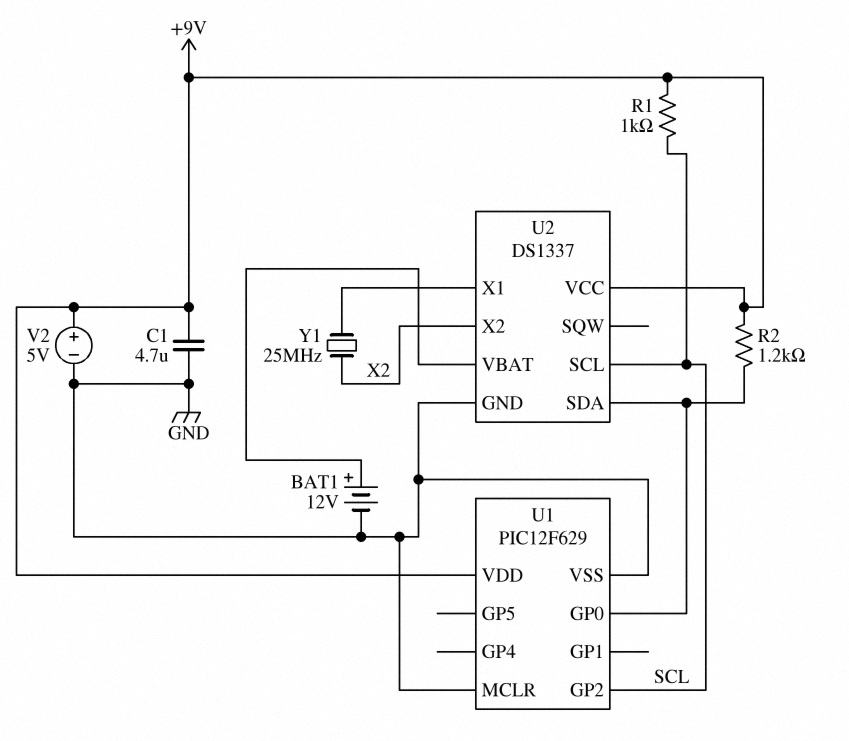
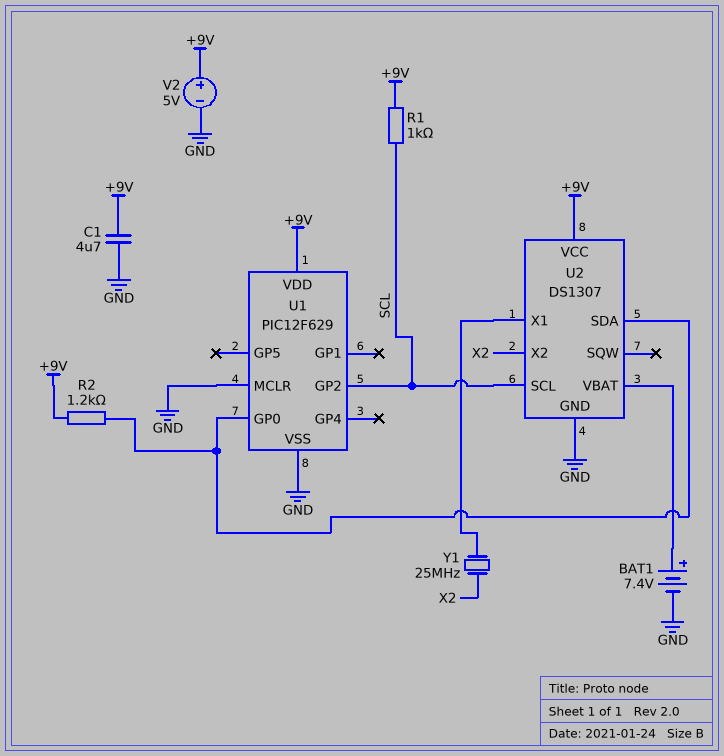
BAT1: 12V (plus U2/VBAT, minus GND) -> 7.4V (plus U2/VBAT, minus GND)
U2: DS1337 -> DS1307

